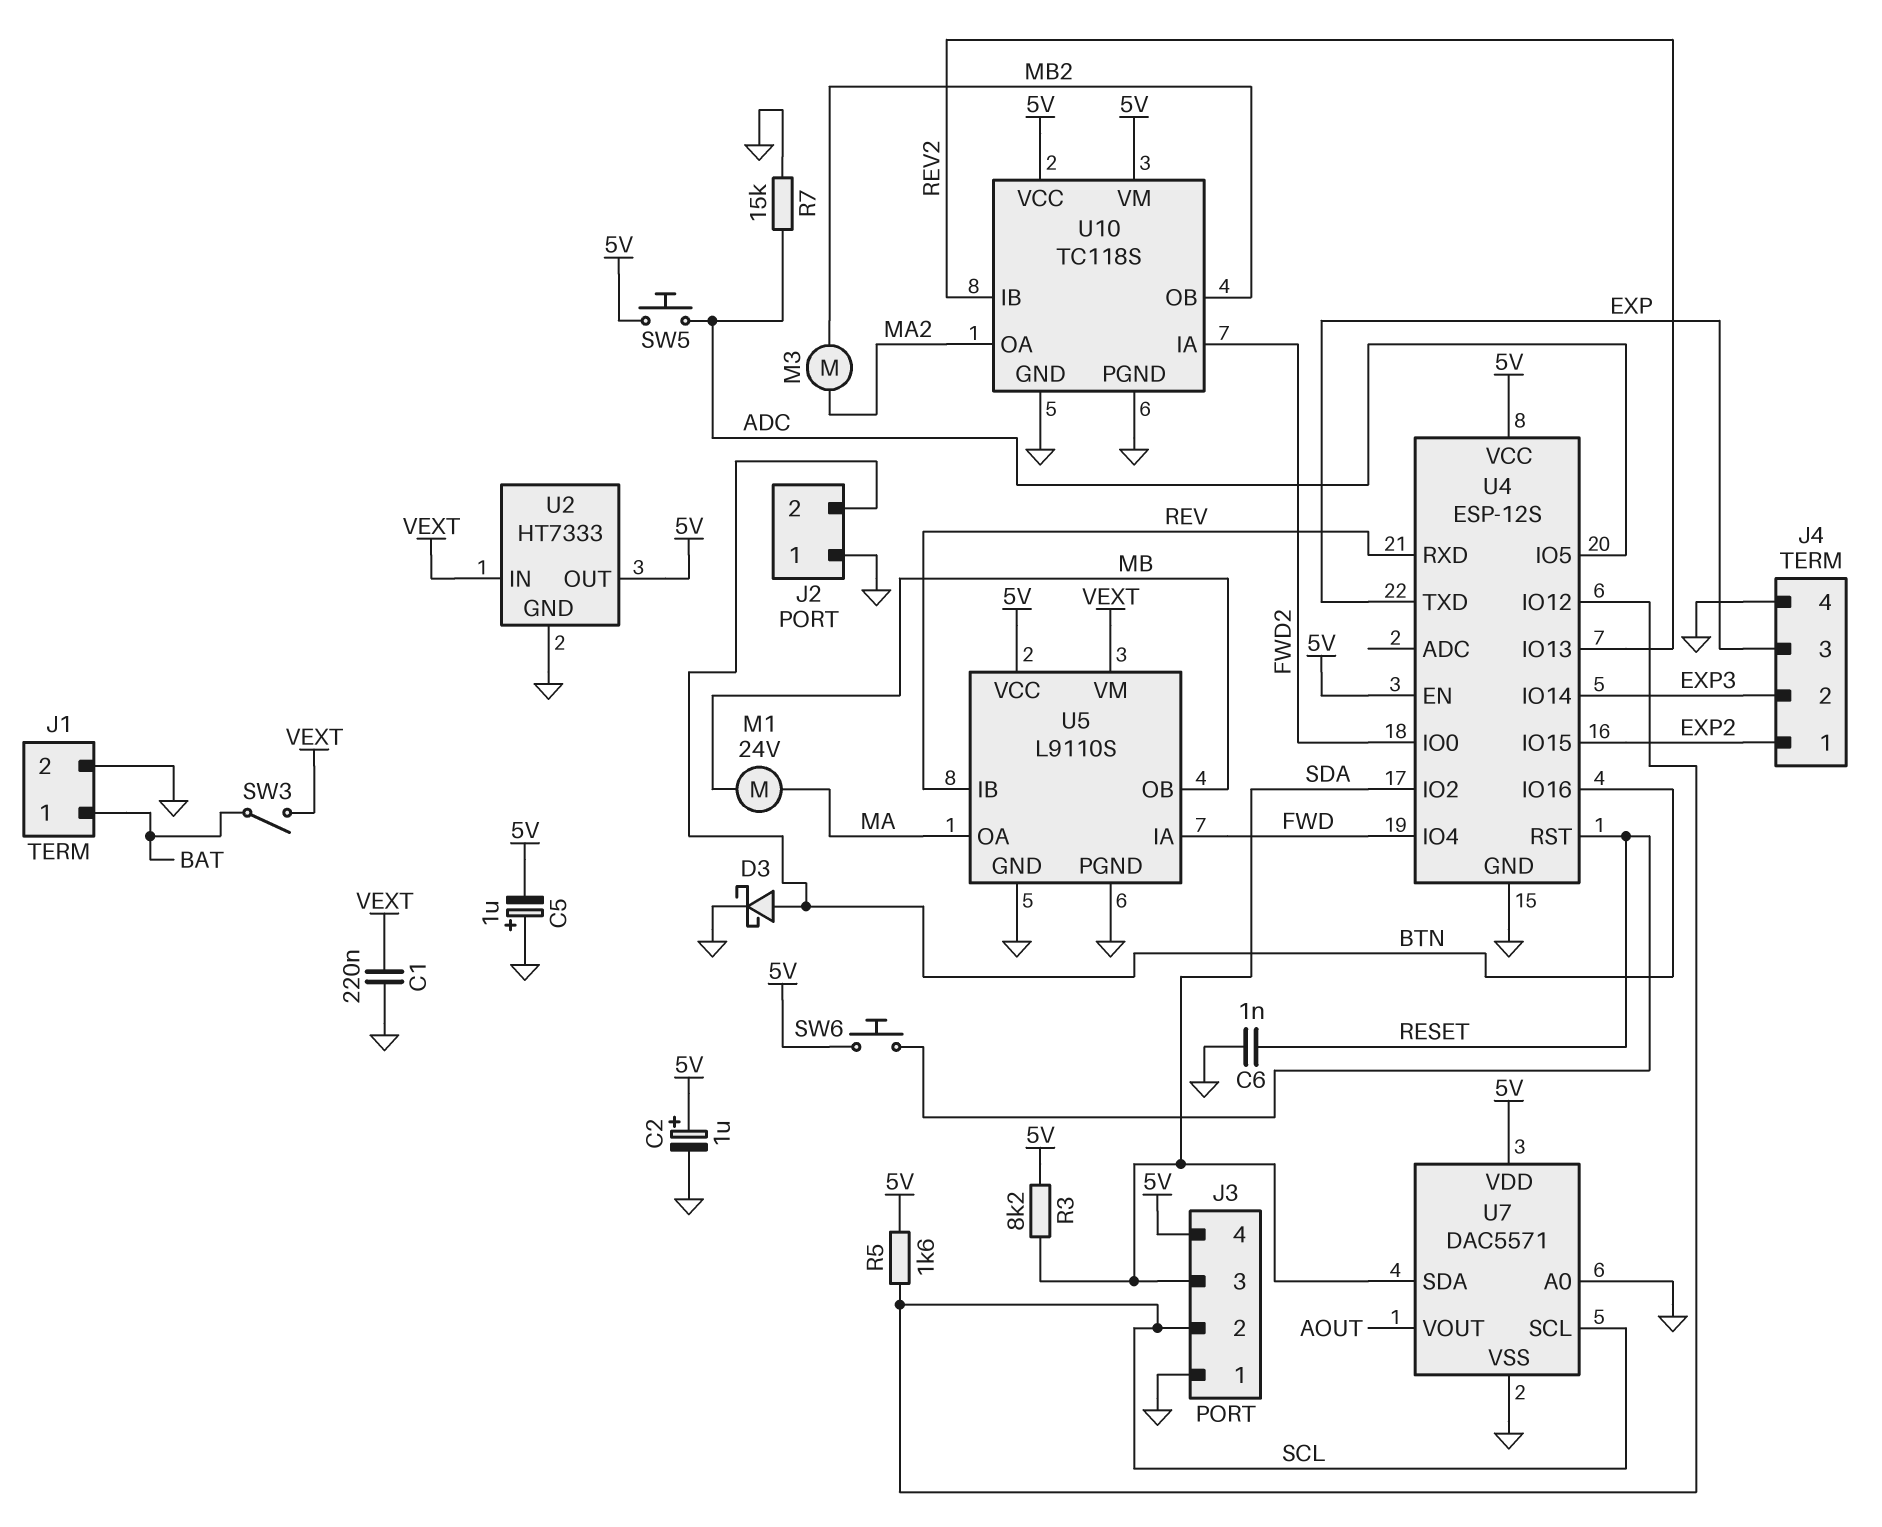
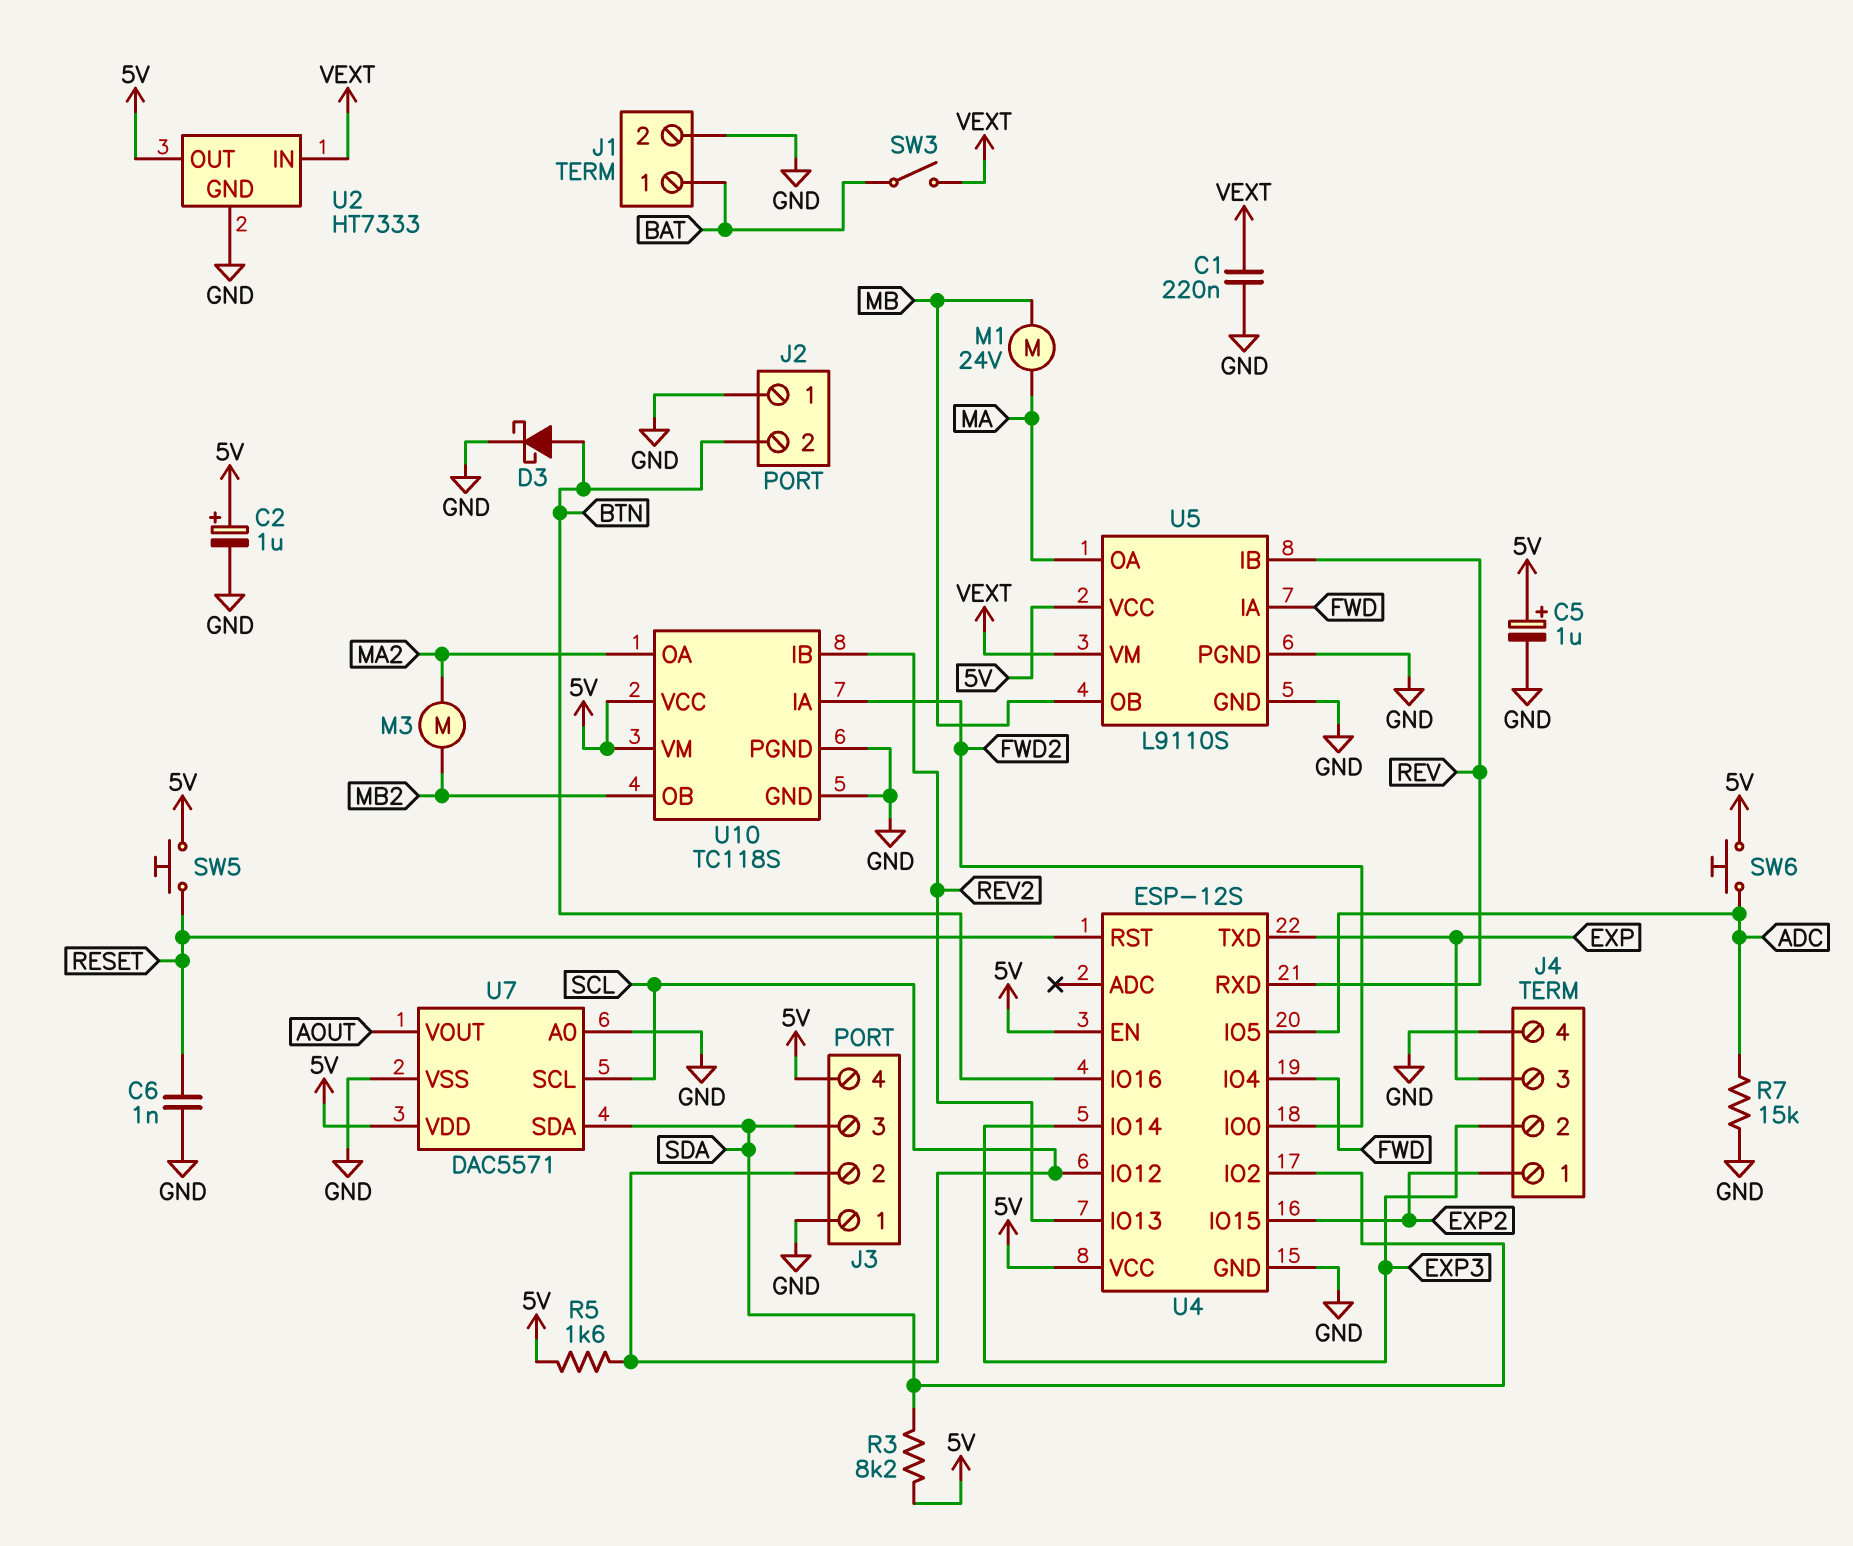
C5: 1uF (plus GND, minus 5V) -> 1uF (plus 5V, minus GND)
SW5: button (5V, ADC) -> button (5V, RESET)
SW6: button (5V, RESET) -> button (5V, ADC)

